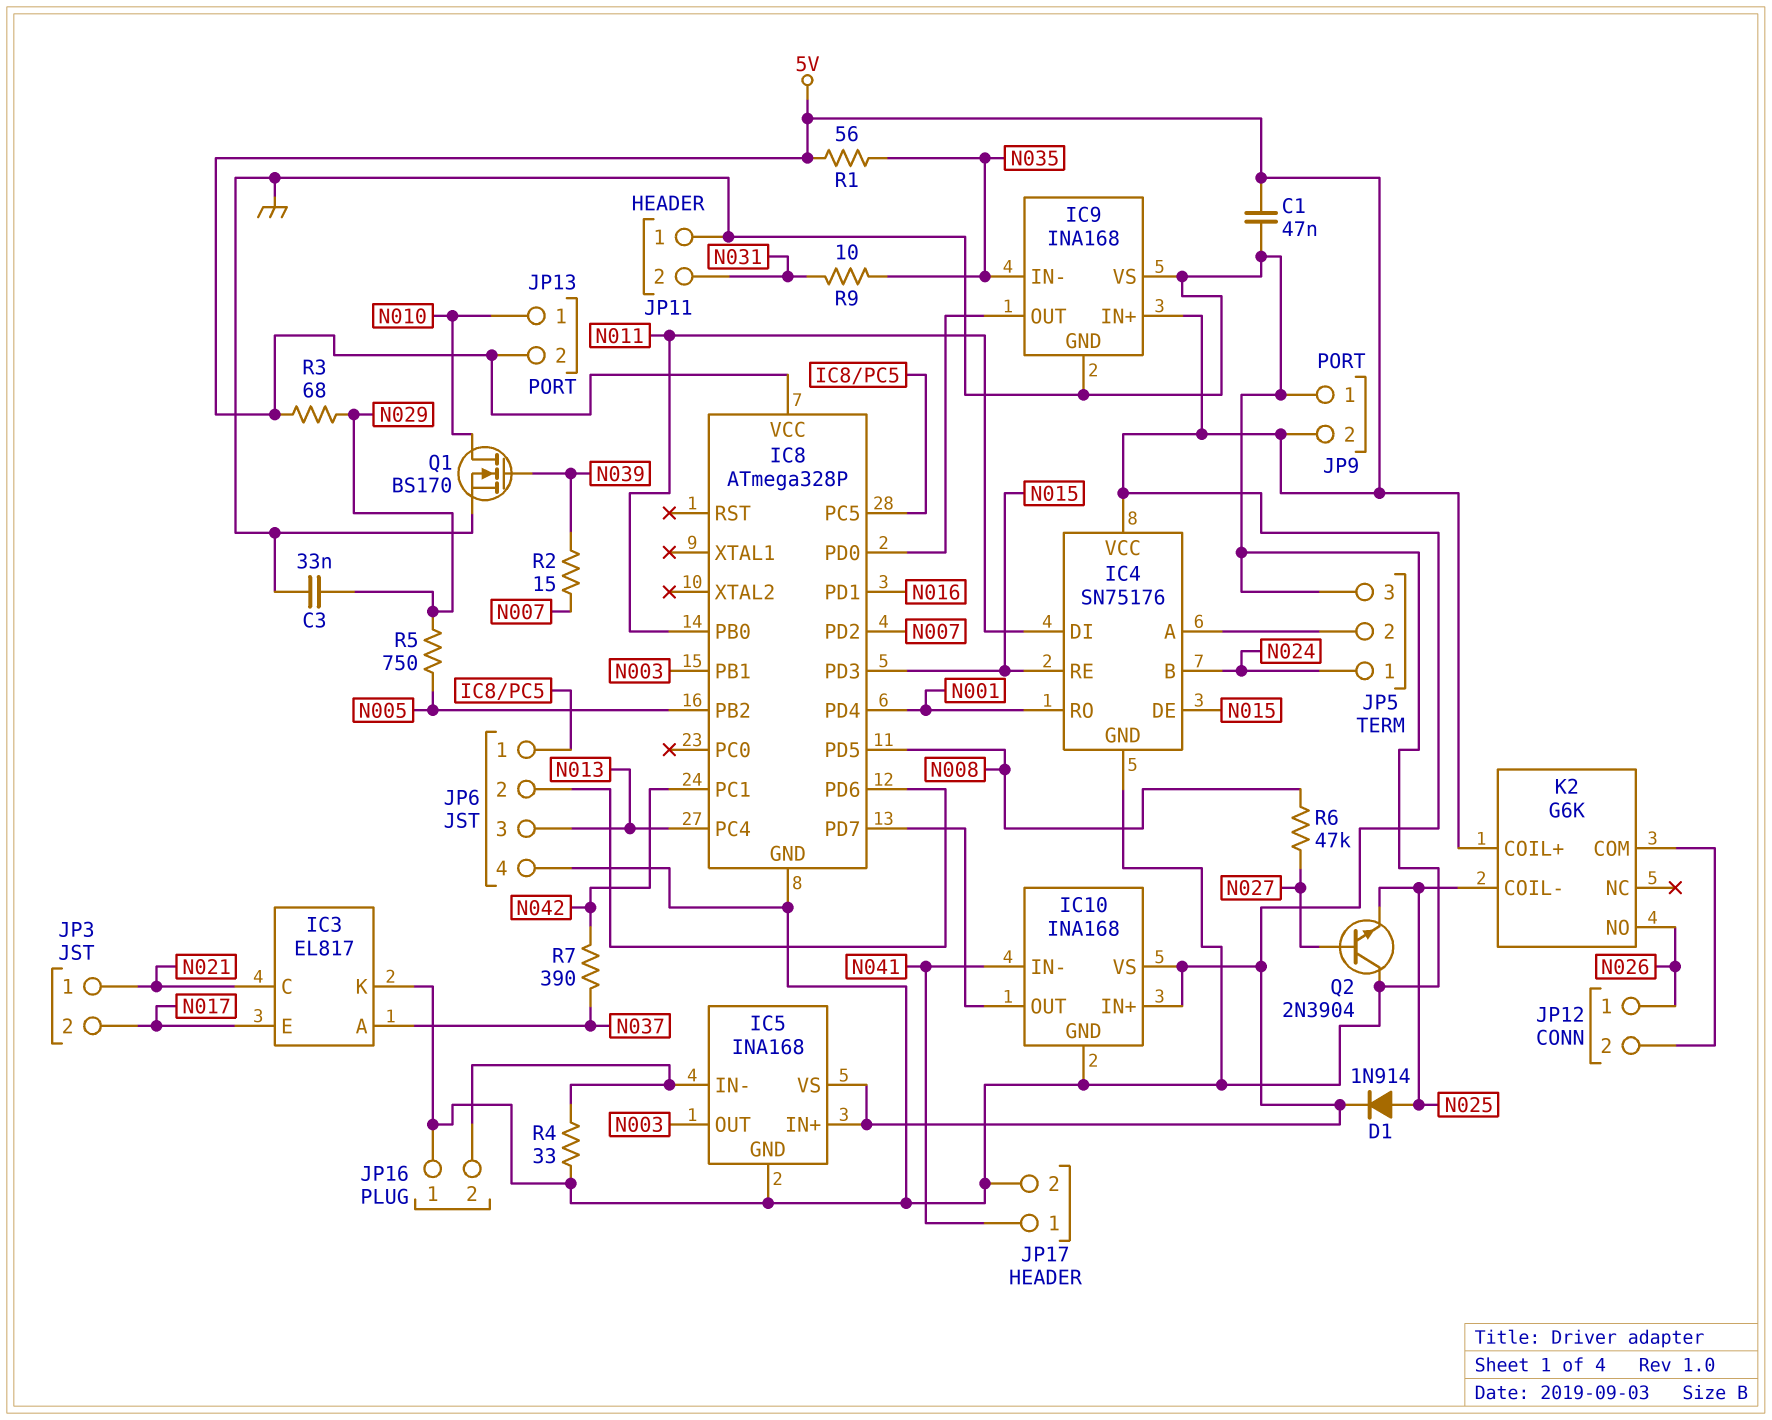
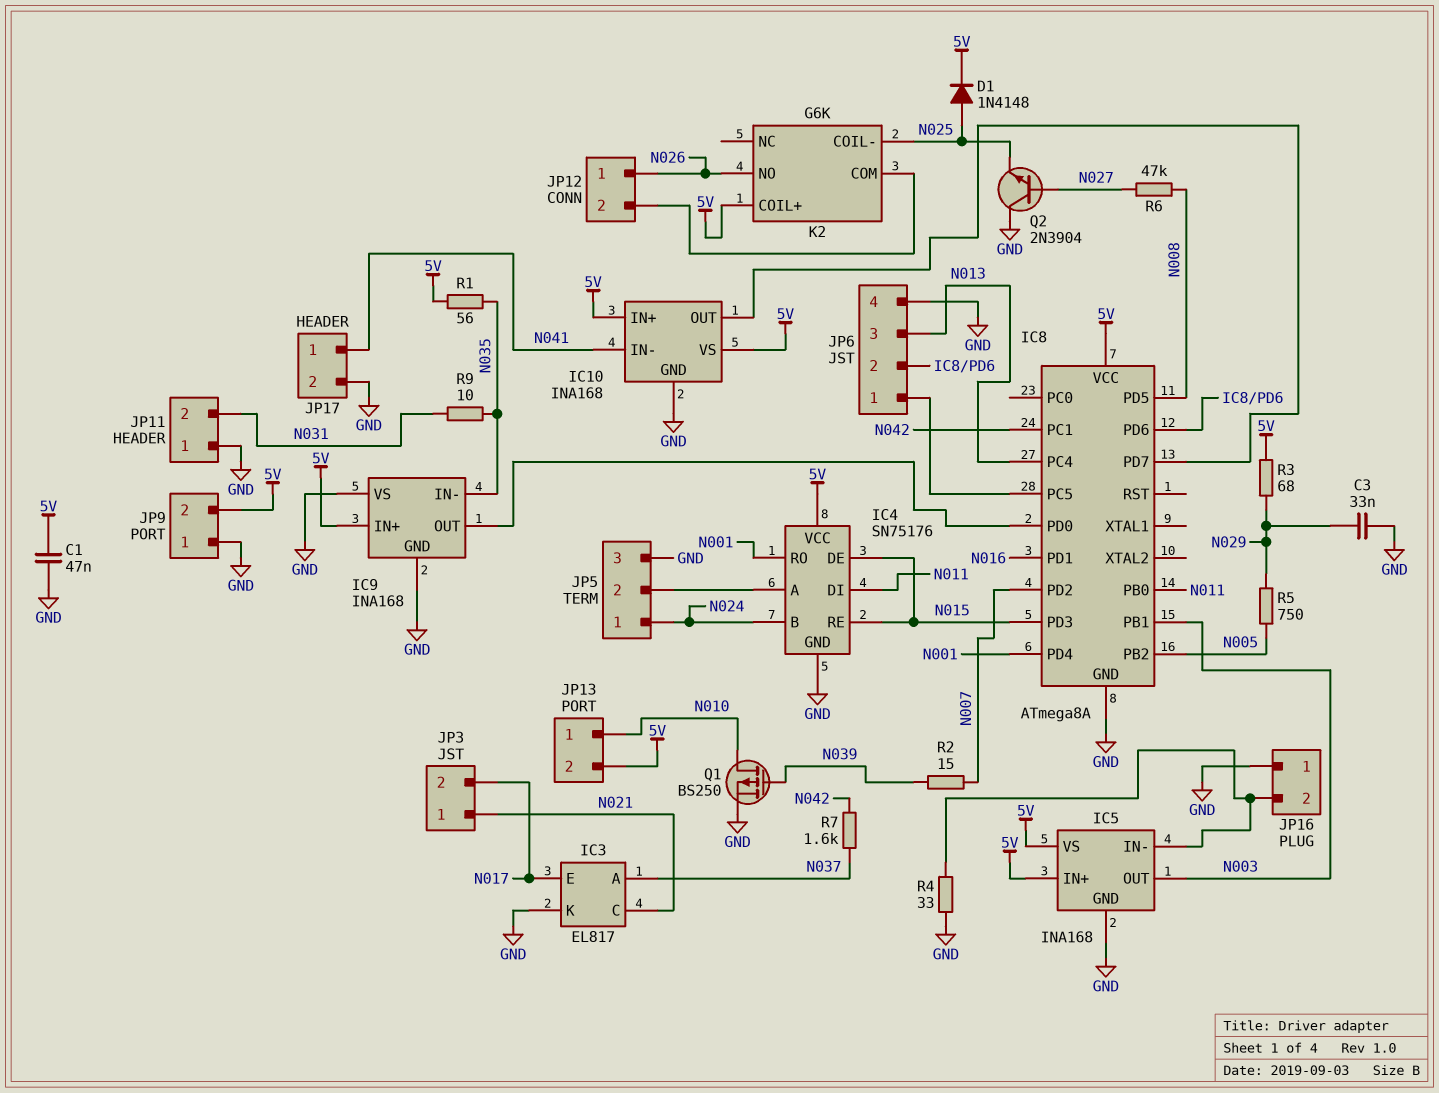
D1: diode 1N914 (A N025, K 5V) -> diode 1N4148 (A N025, K 5V)
IC8: ATmega328P -> ATmega8A
Q1: NMOS BS170 (G N039, D N010, S GND) -> PMOS BS250 (G N039, D N010, S GND)
R7: 390 (N037, N042) -> 1.6k (N037, N042)

